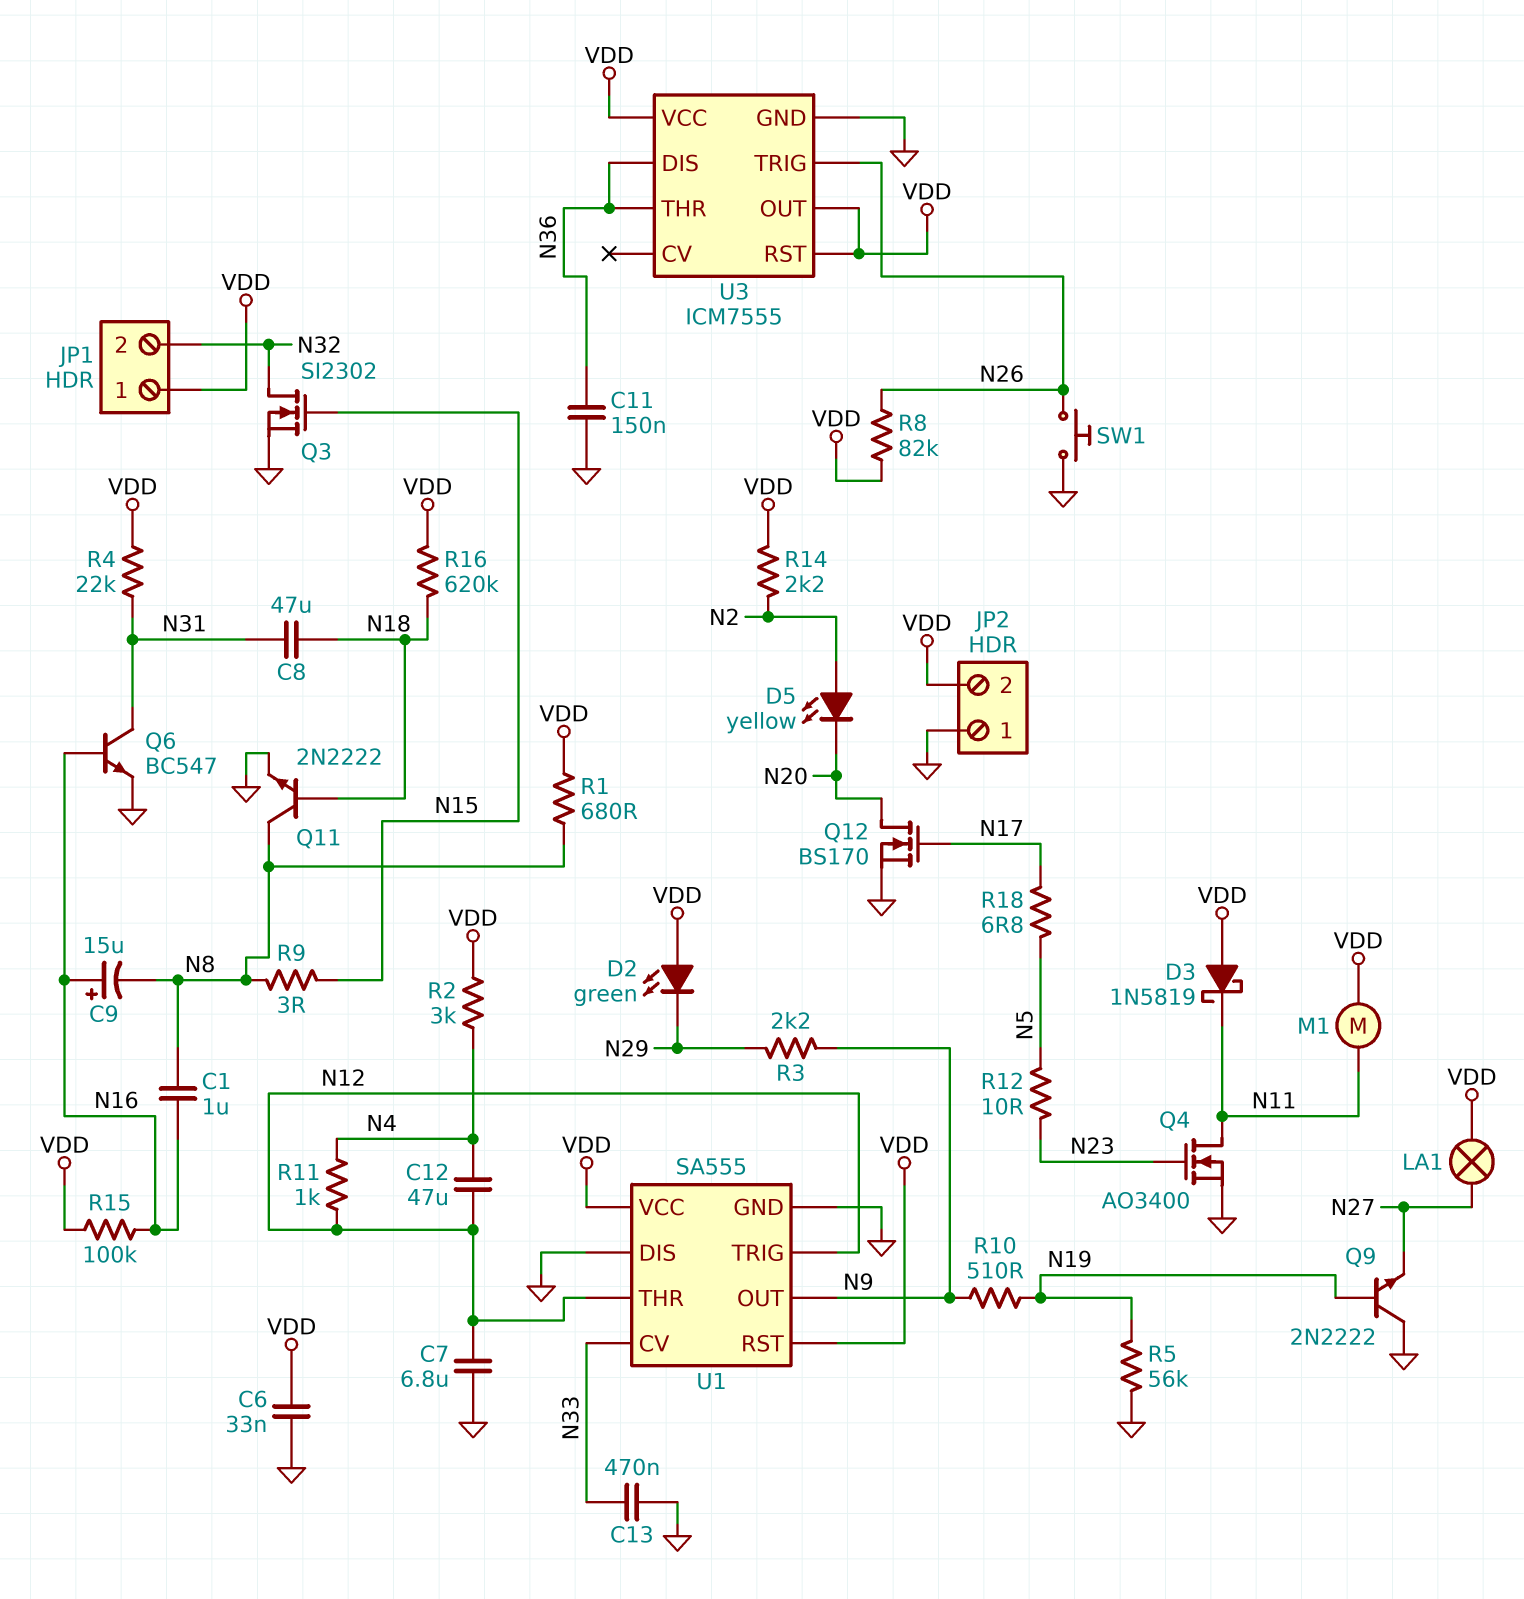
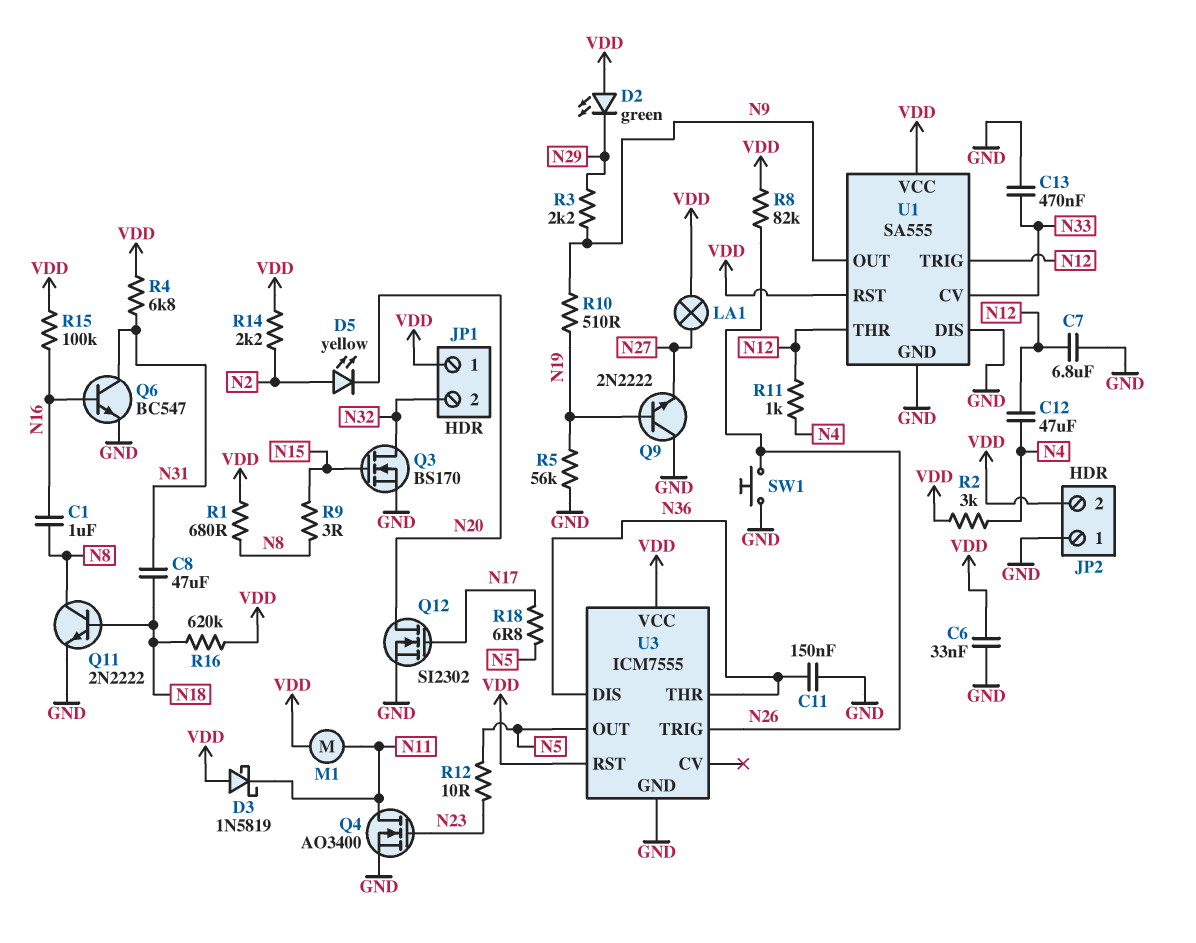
C9: 15uF (plus N16, minus N8) -> none
Q3: NMOS SI2302 (G N15, D N32, S GND) -> NMOS BS170 (G N15, D N32, S GND)
Q12: NMOS BS170 (G N17, D N20, S GND) -> NMOS SI2302 (G N17, D N20, S GND)
R4: 22k (N31, VDD) -> 6.8k (N31, VDD)
U3 pin OUT: VDD -> N5

